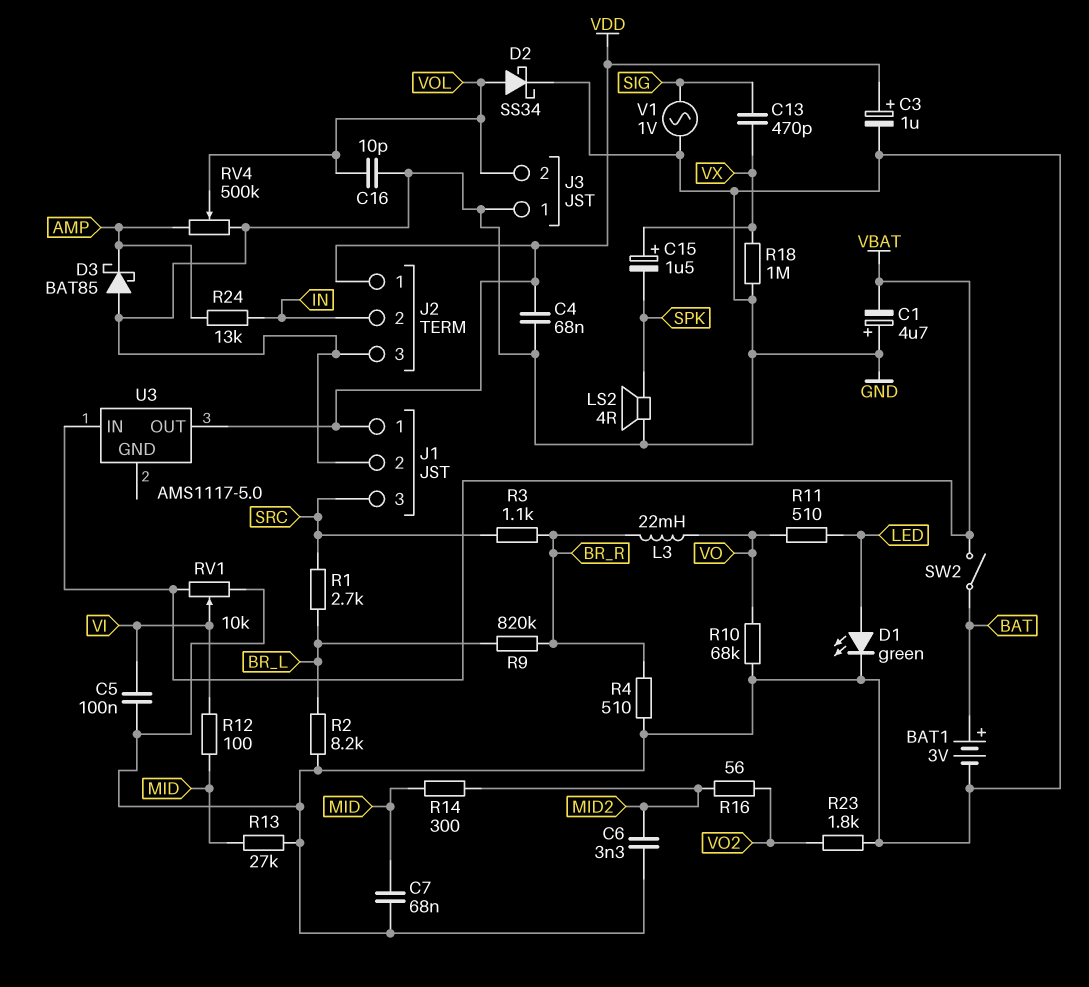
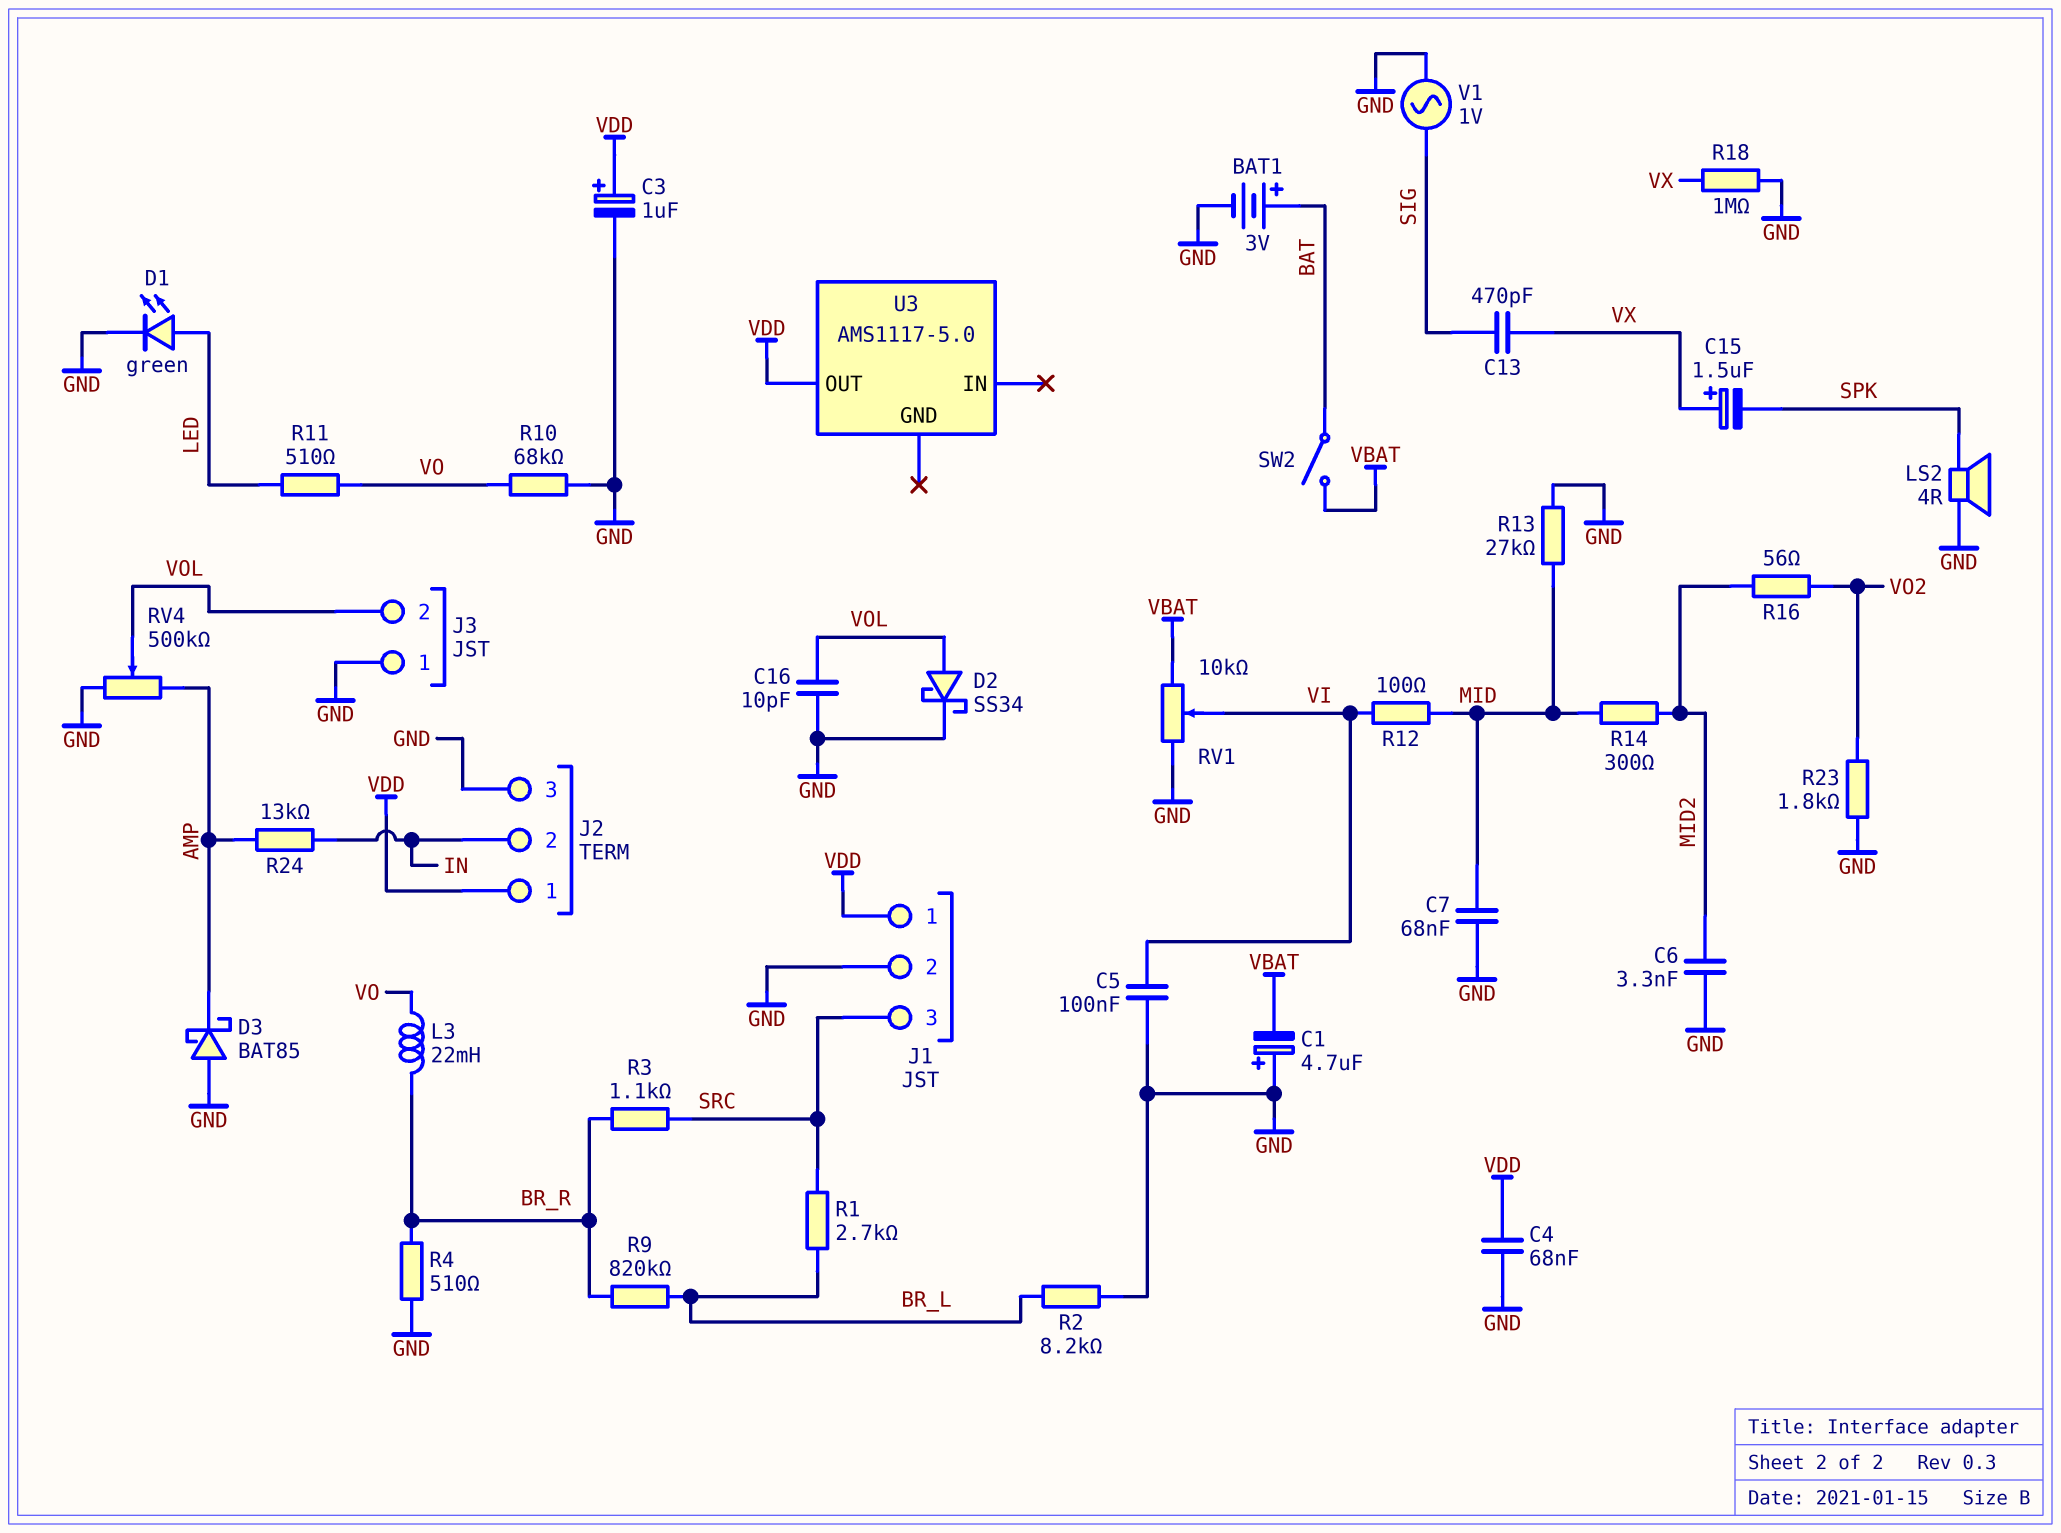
U3 pin IN: VBAT -> none

